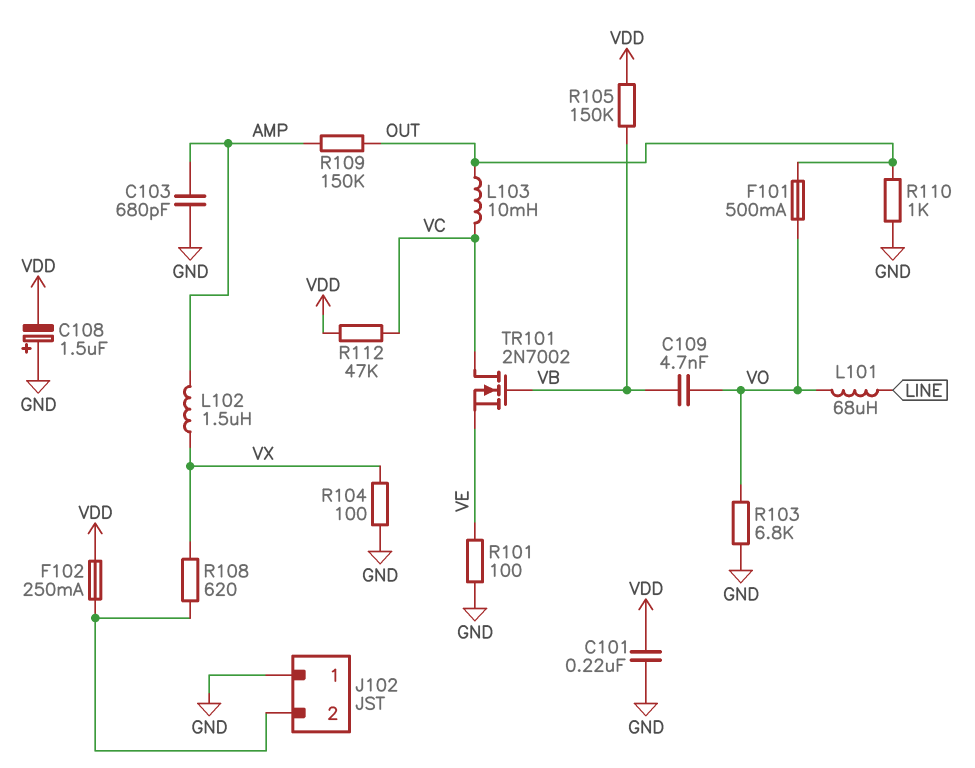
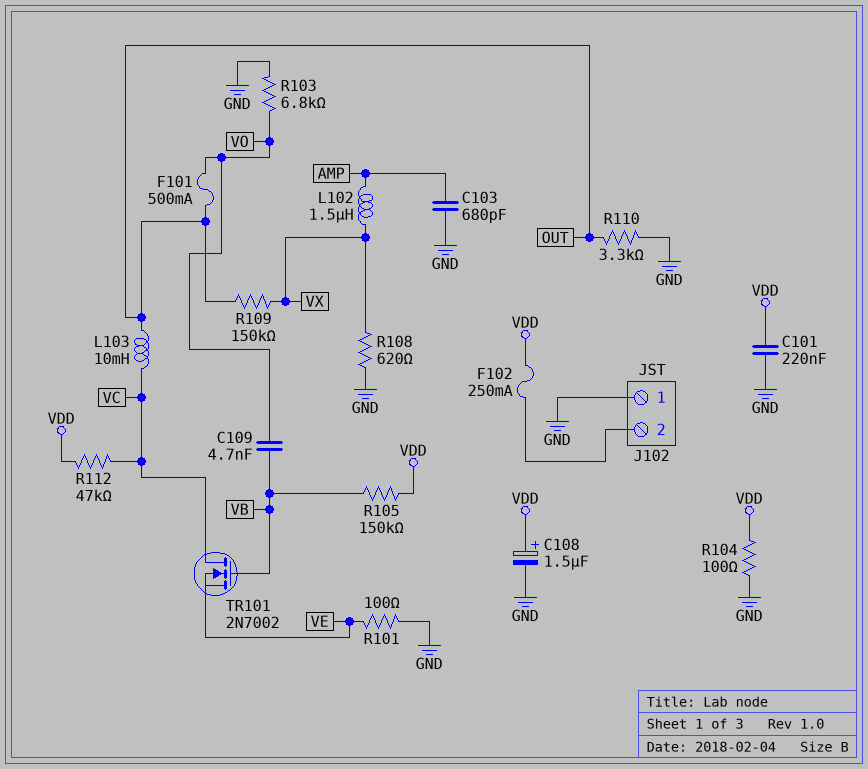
C108: 1.5uF (plus GND, minus VDD) -> 1.5uF (plus VDD, minus GND)
L101: 68uH (LINE, VO) -> none
R104: 100 (GND, VX) -> 100 (GND, VDD)
R108: 620 (J102/2, VX) -> 620 (GND, VX)
R109: 150k (AMP, OUT) -> 150k (OUT, VX)
R110: 1k (GND, OUT) -> 3.3k (GND, OUT)

